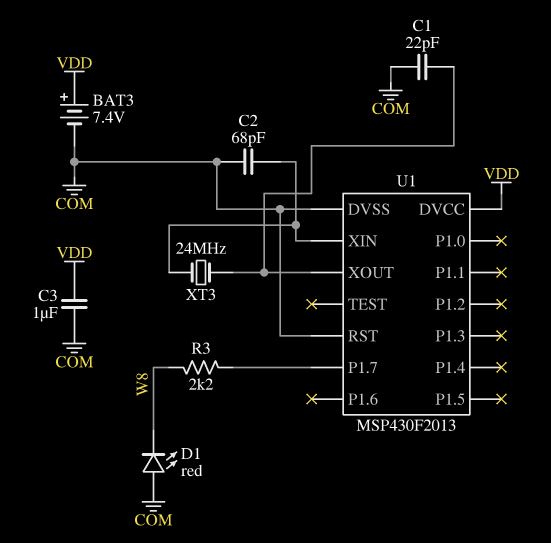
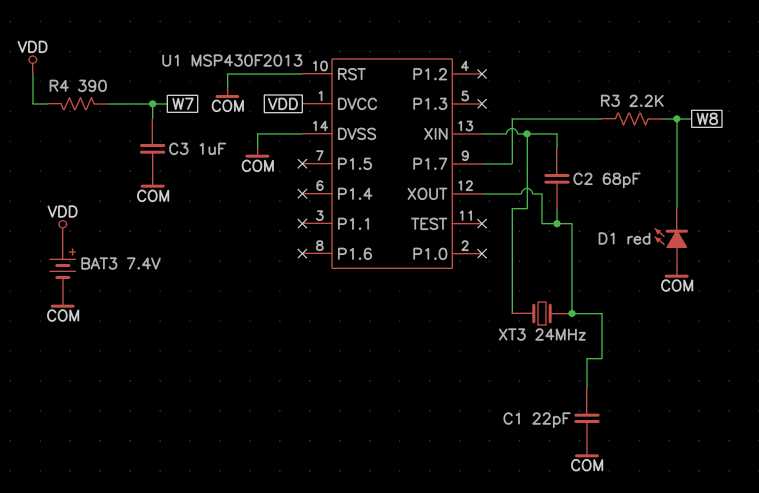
C2: 68pF (COM, U1/XIN) -> 68pF (U1/XIN, U1/XOUT)
C3: 1uF (COM, VDD) -> 1uF (COM, W7)
R4: none -> 390 (VDD, W7)

